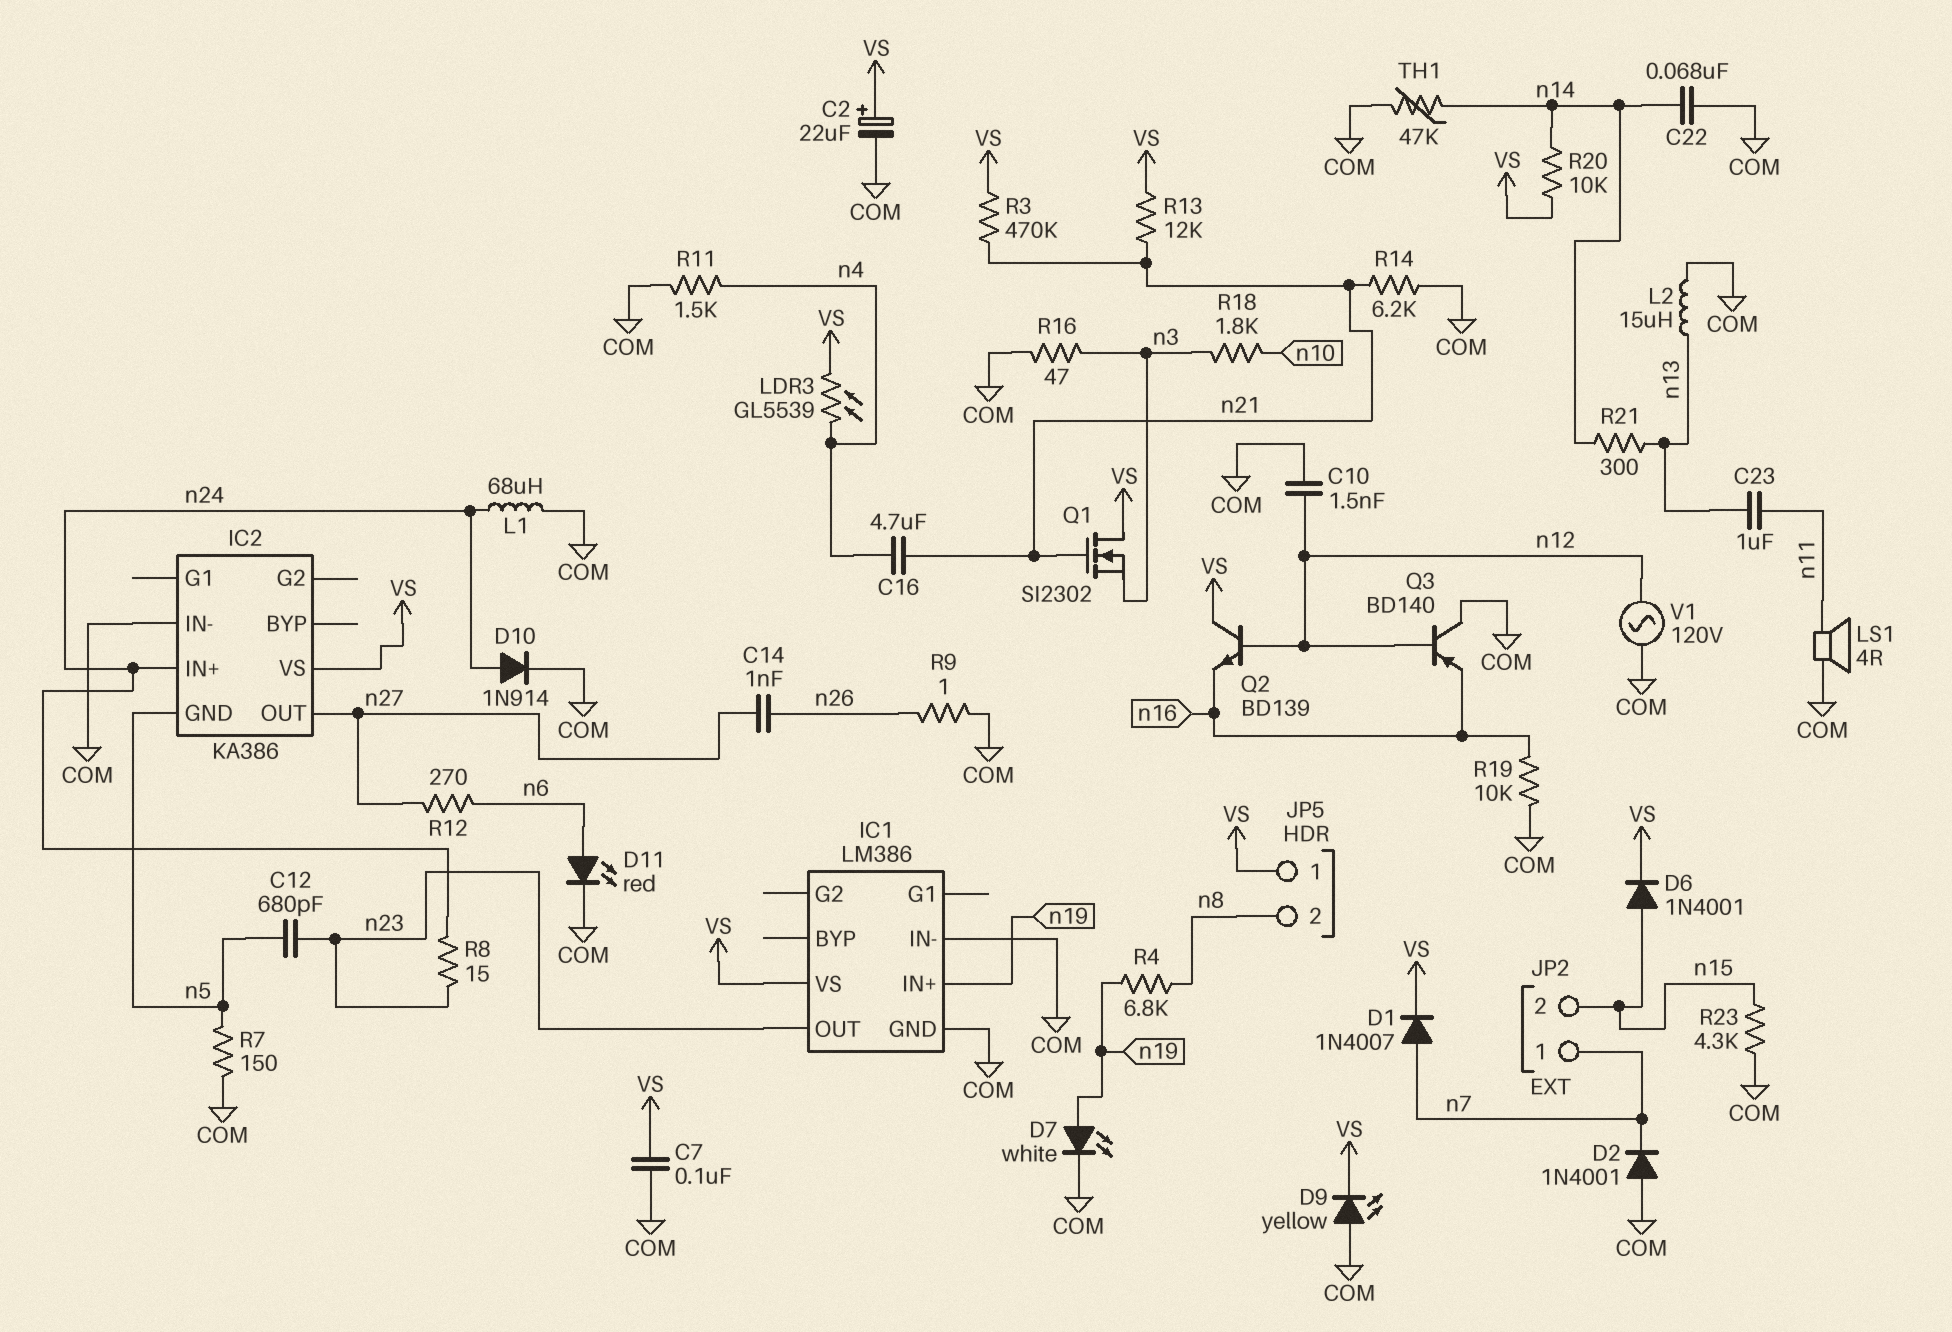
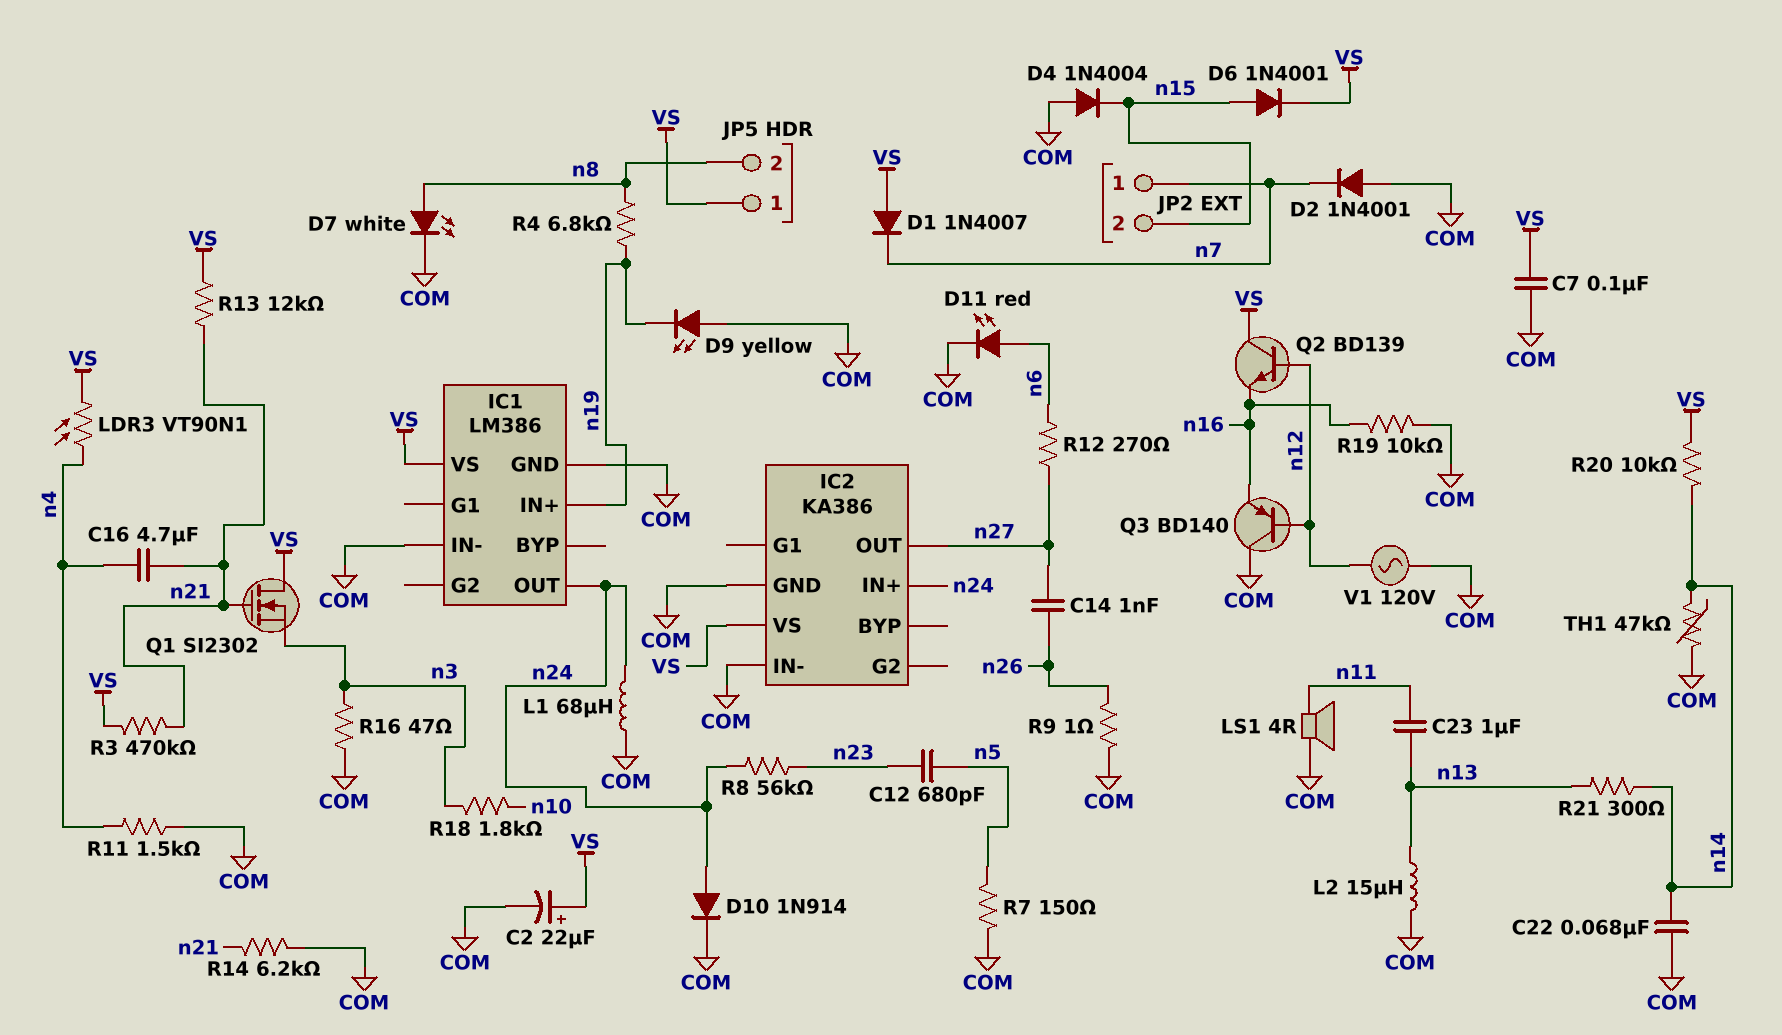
C10: 1.5nF (COM, n12) -> none
D1: diode 1N4007 (A n7, K VS) -> diode 1N4007 (A VS, K n7)
D4: none -> diode 1N4004 (A COM, K n15)
D7: LED white (A n19, K COM) -> LED white (A n8, K COM)
D9: LED yellow (A COM, K VS) -> LED yellow (A COM, K n19)
IC1 pin OUT: n23 -> n24
IC2 pin GND: n5 -> COM
LDR3: GL5539 (VS, n4) -> VT90N1 (VS, n4)
R8: 15 (n23, n24) -> 56k (n23, n24)
R23: 4.3k (COM, n15) -> none

